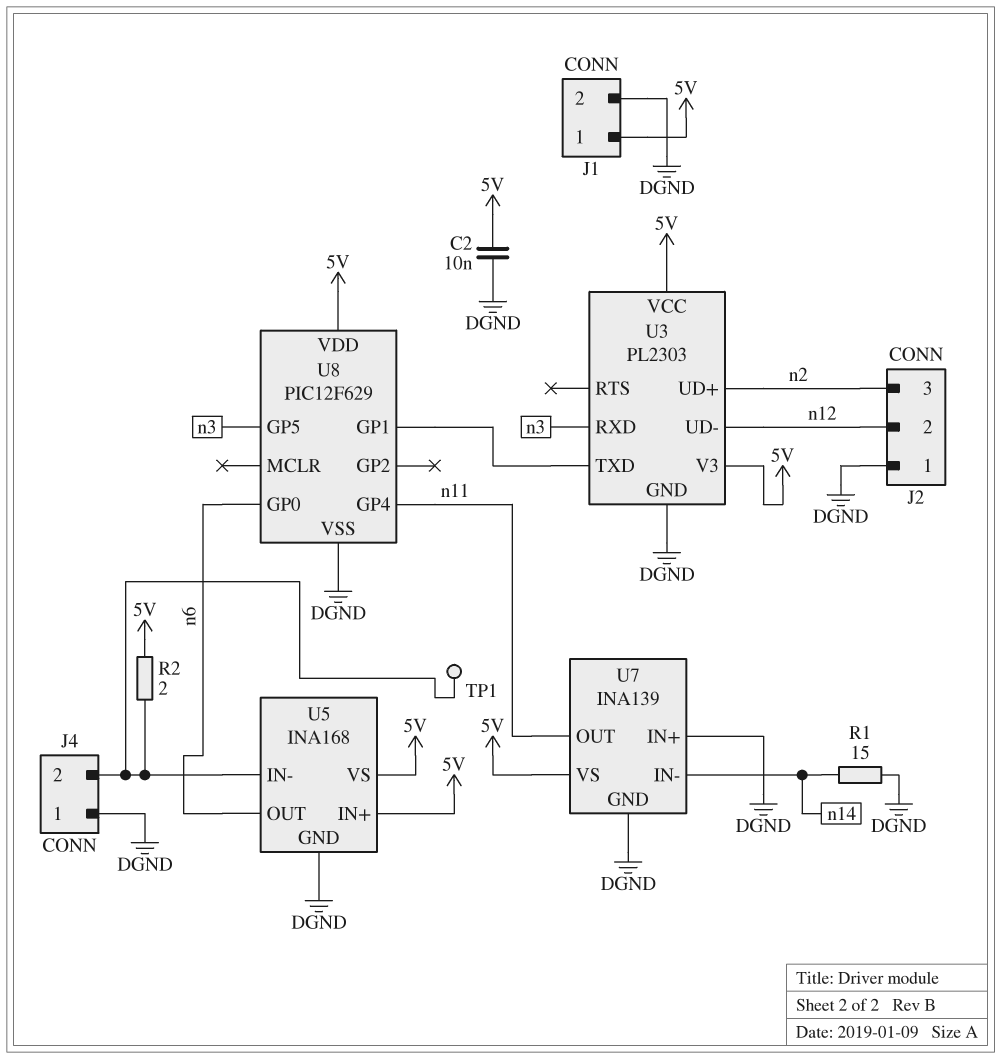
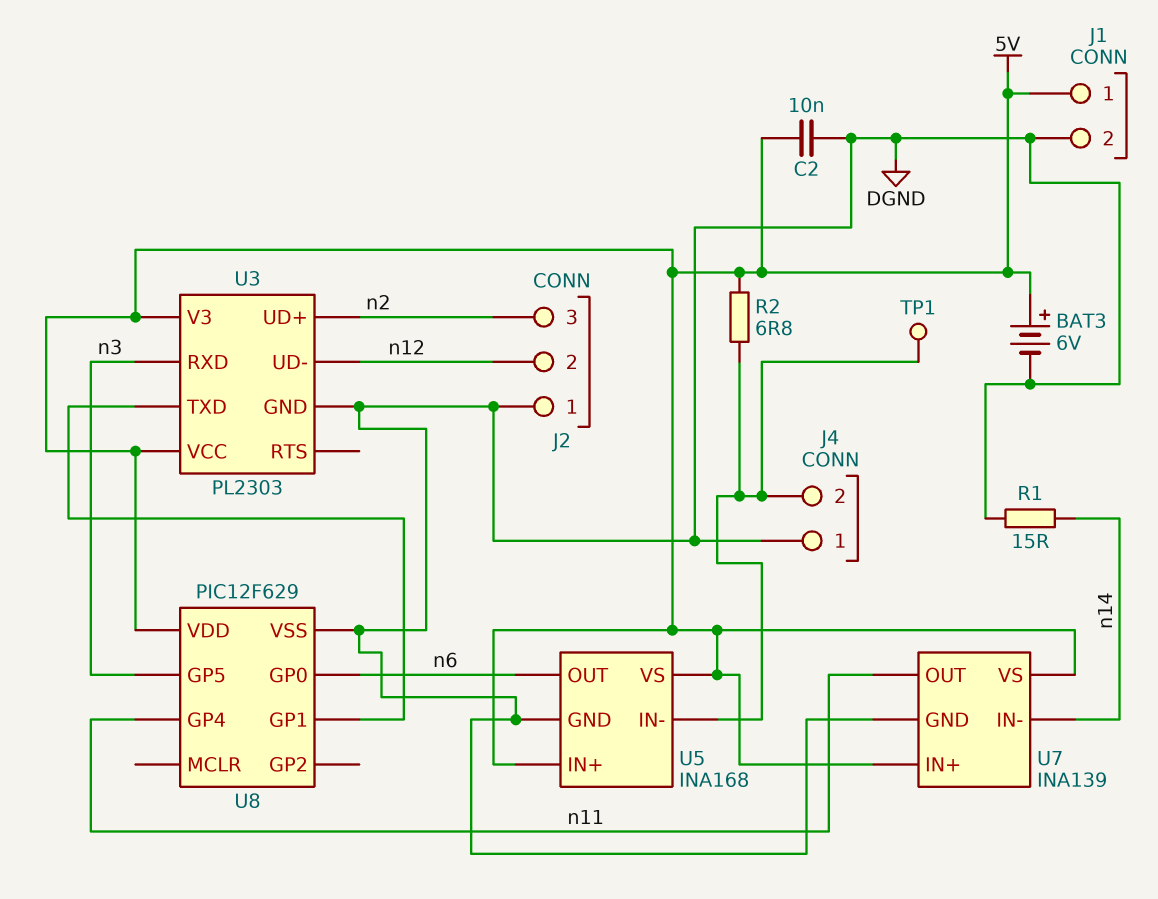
BAT3: none -> 6V (plus 5V, minus DGND)
R2: 2 (5V, J4/2) -> 6.8 (5V, J4/2)
U7 pin IN+: DGND -> 5V

